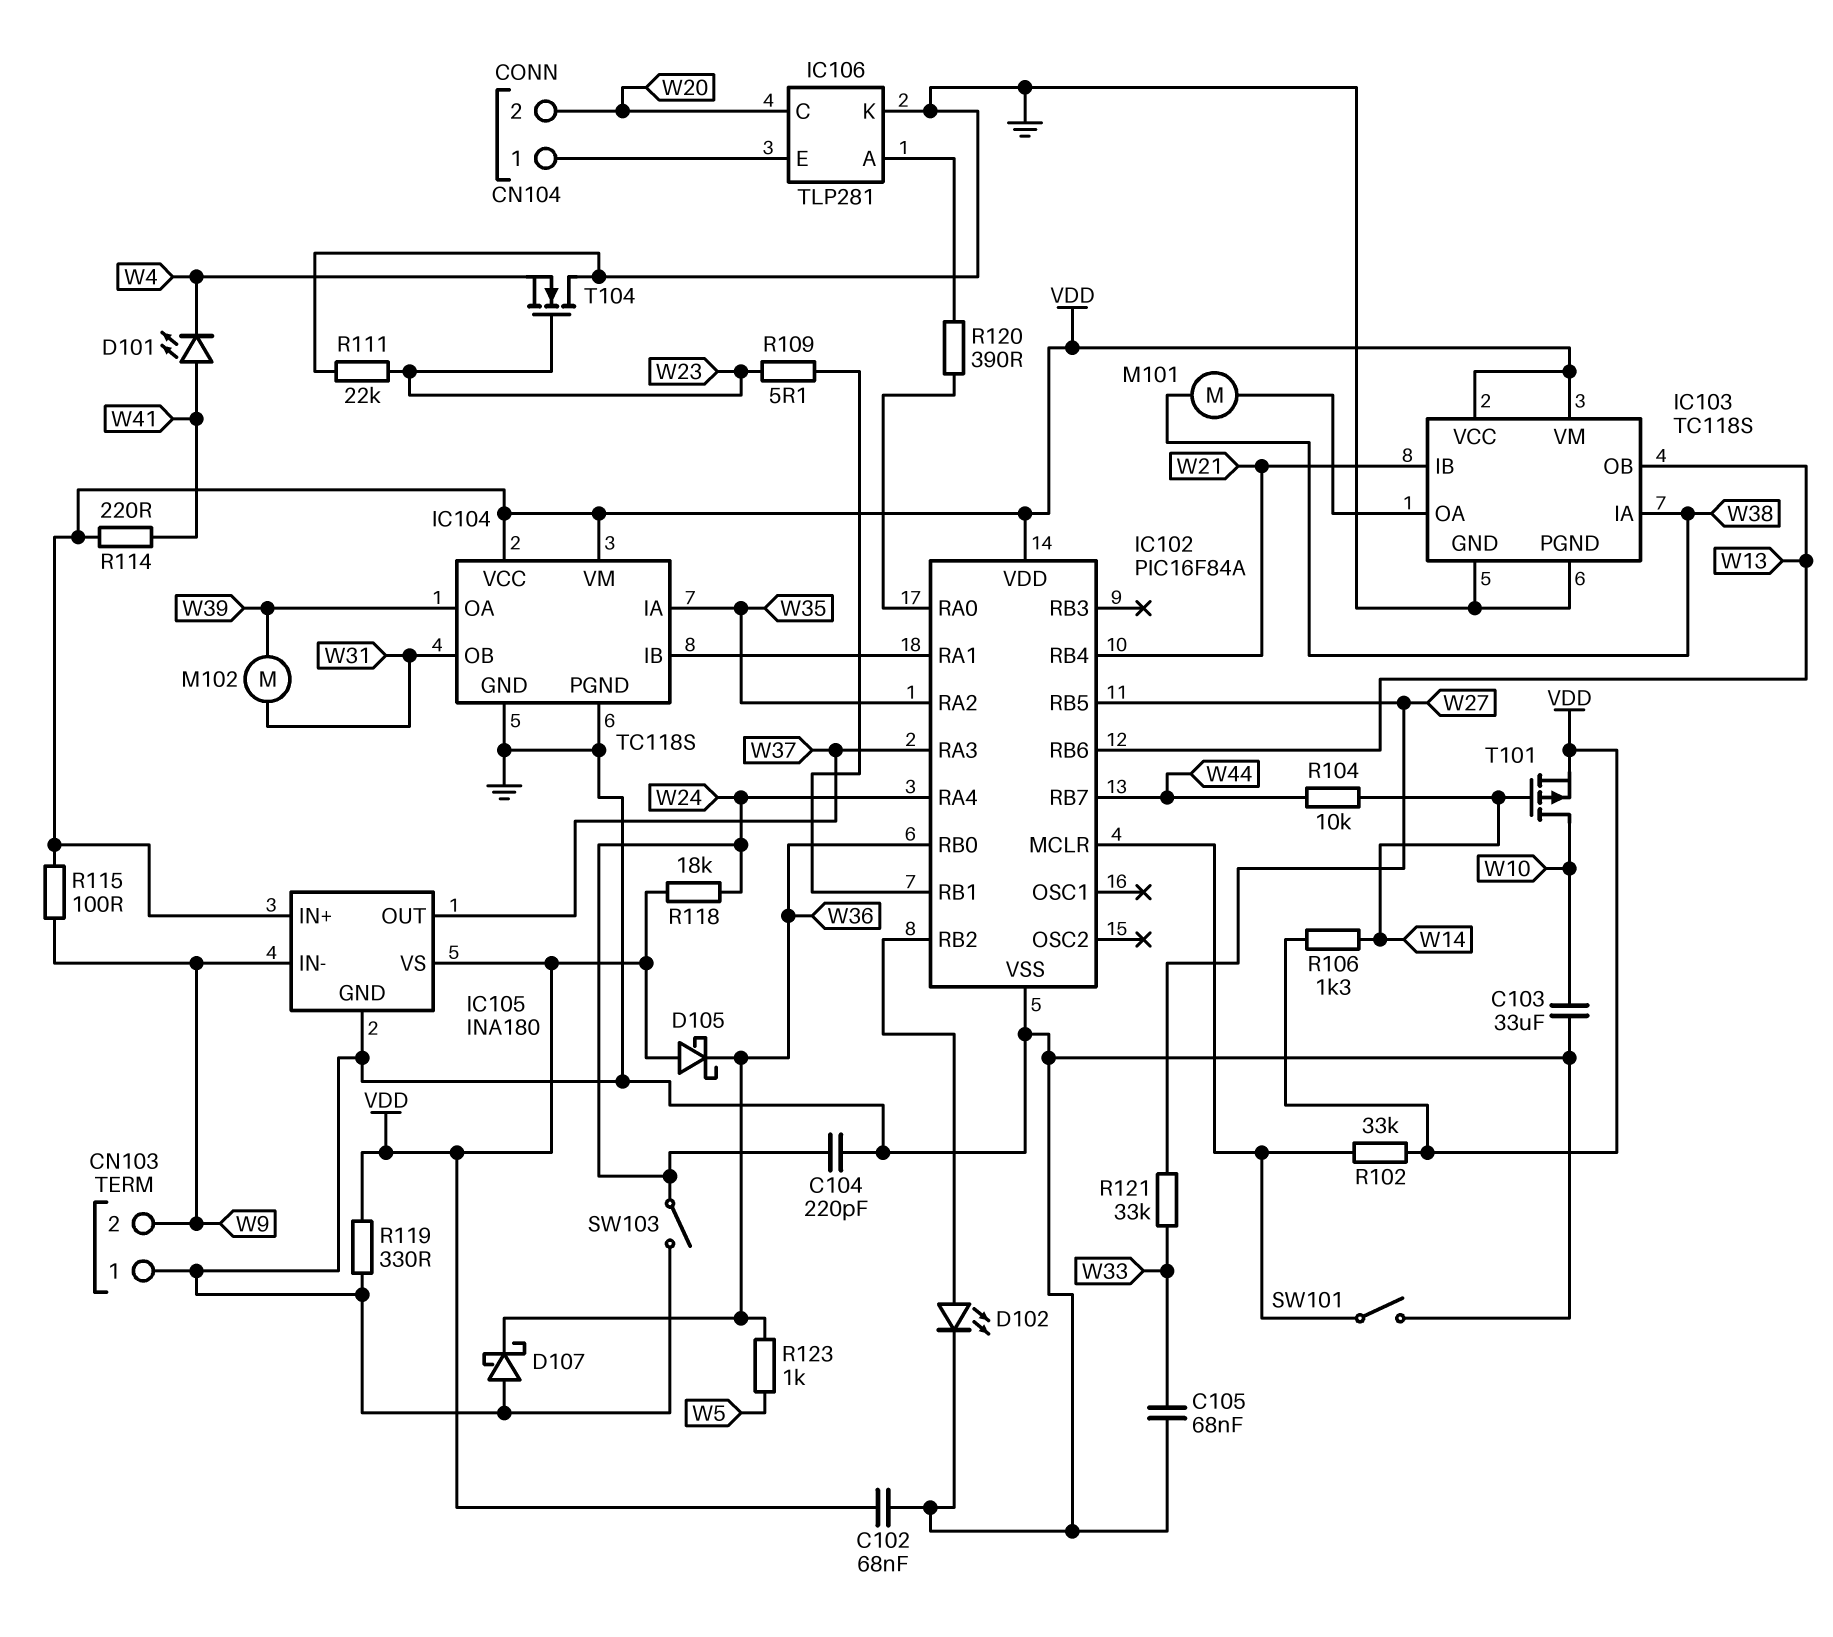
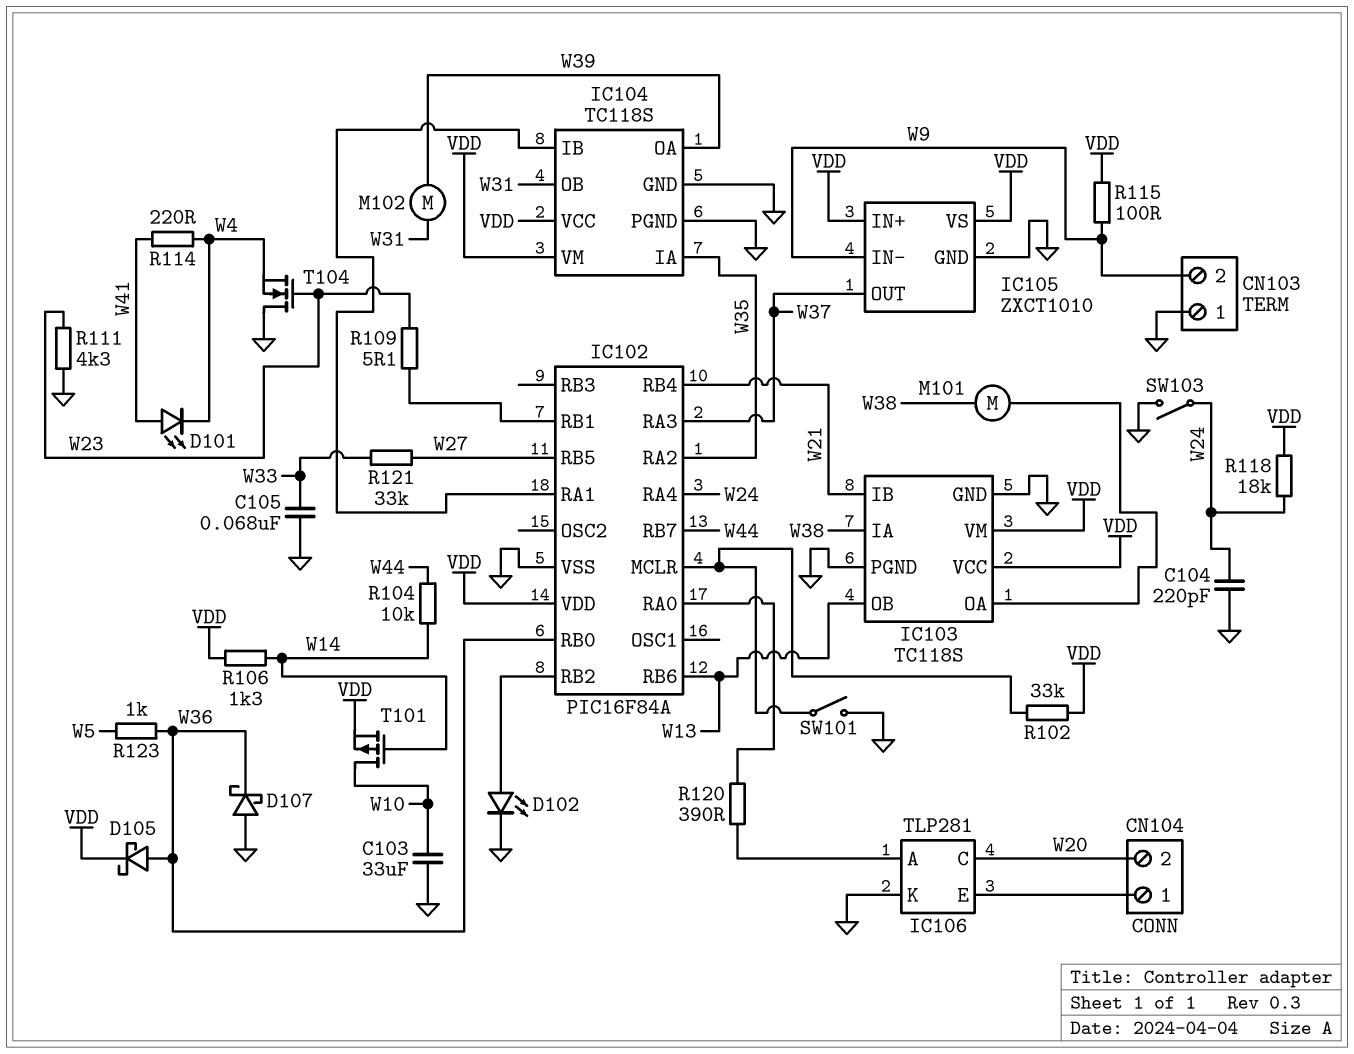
C102: 68nF (GND, VDD) -> none
D105: schottky (A VDD, K W36) -> schottky (A W36, K VDD)
IC105: INA180 -> ZXCT1010
R111: 22k (GND, W23) -> 4.3k (GND, W23)
R114: 220 (VDD, W41) -> 220 (W4, W41)
R119: 330 (GND, VDD) -> none

